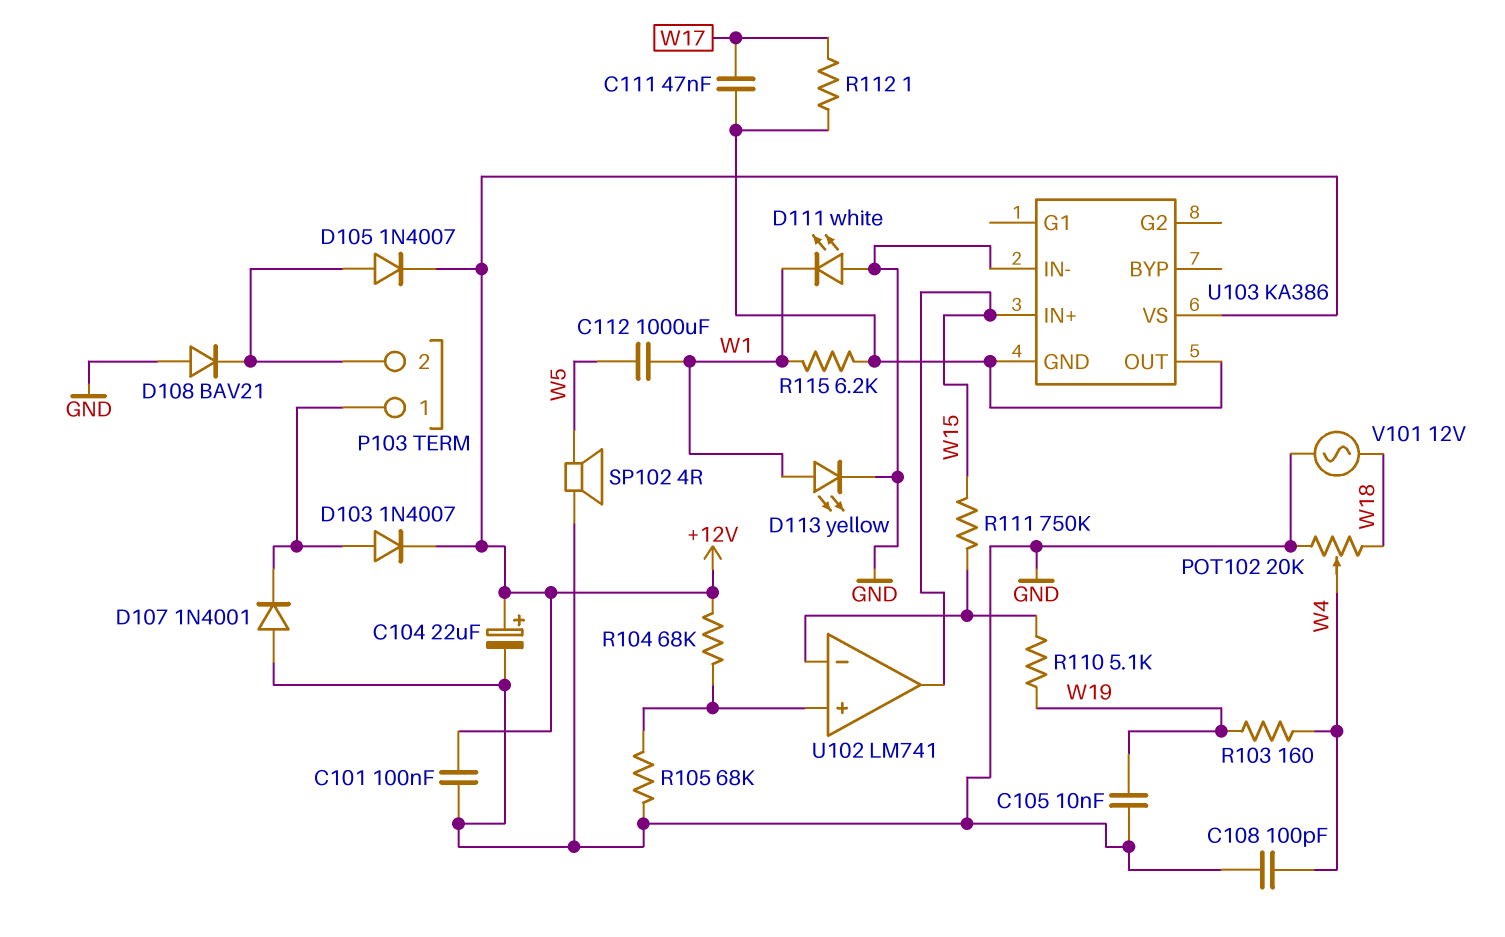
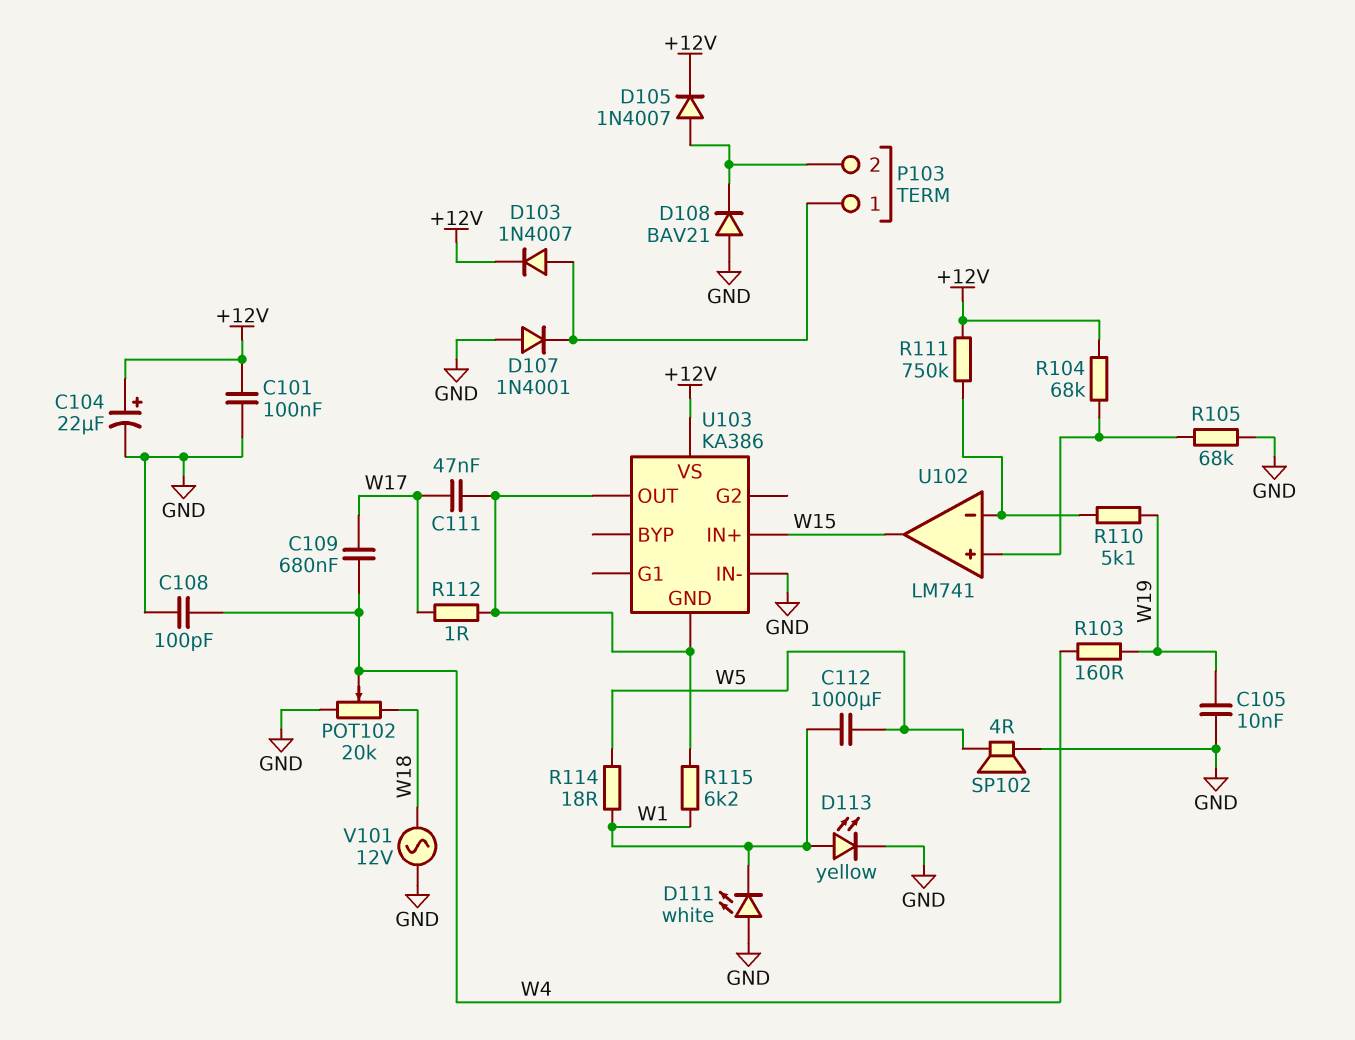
C109: none -> 680nF (W4, W17)
R111: 750k (U102/in-, W15) -> 750k (+12V, U102/in-)
R114: none -> 18 (W1, W5)

